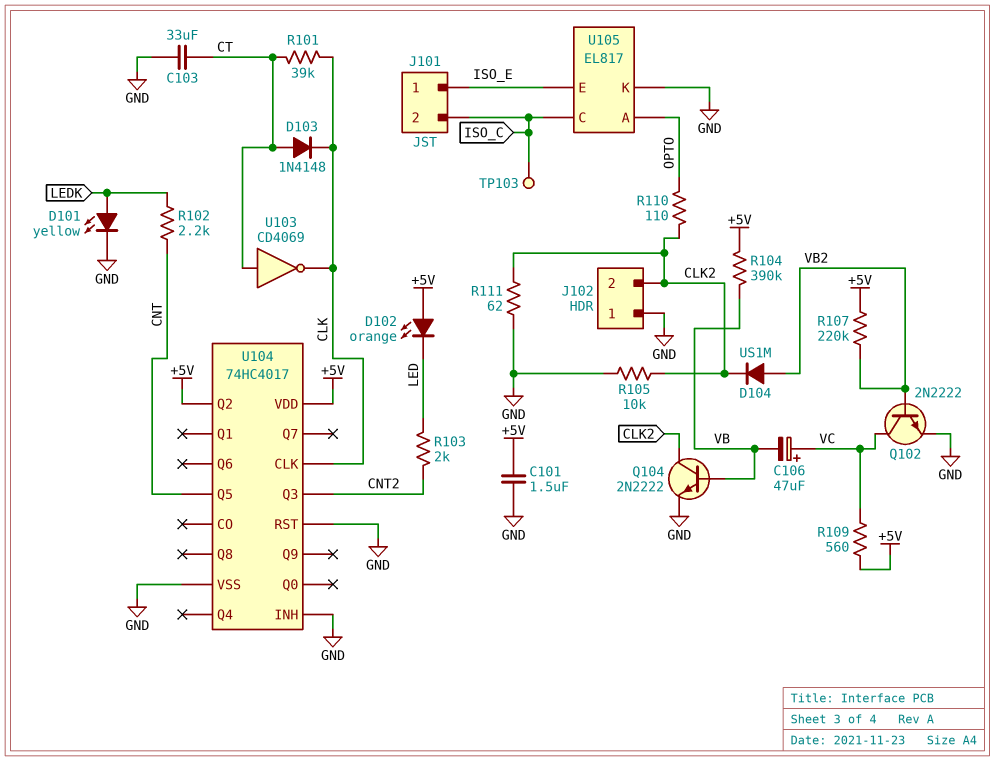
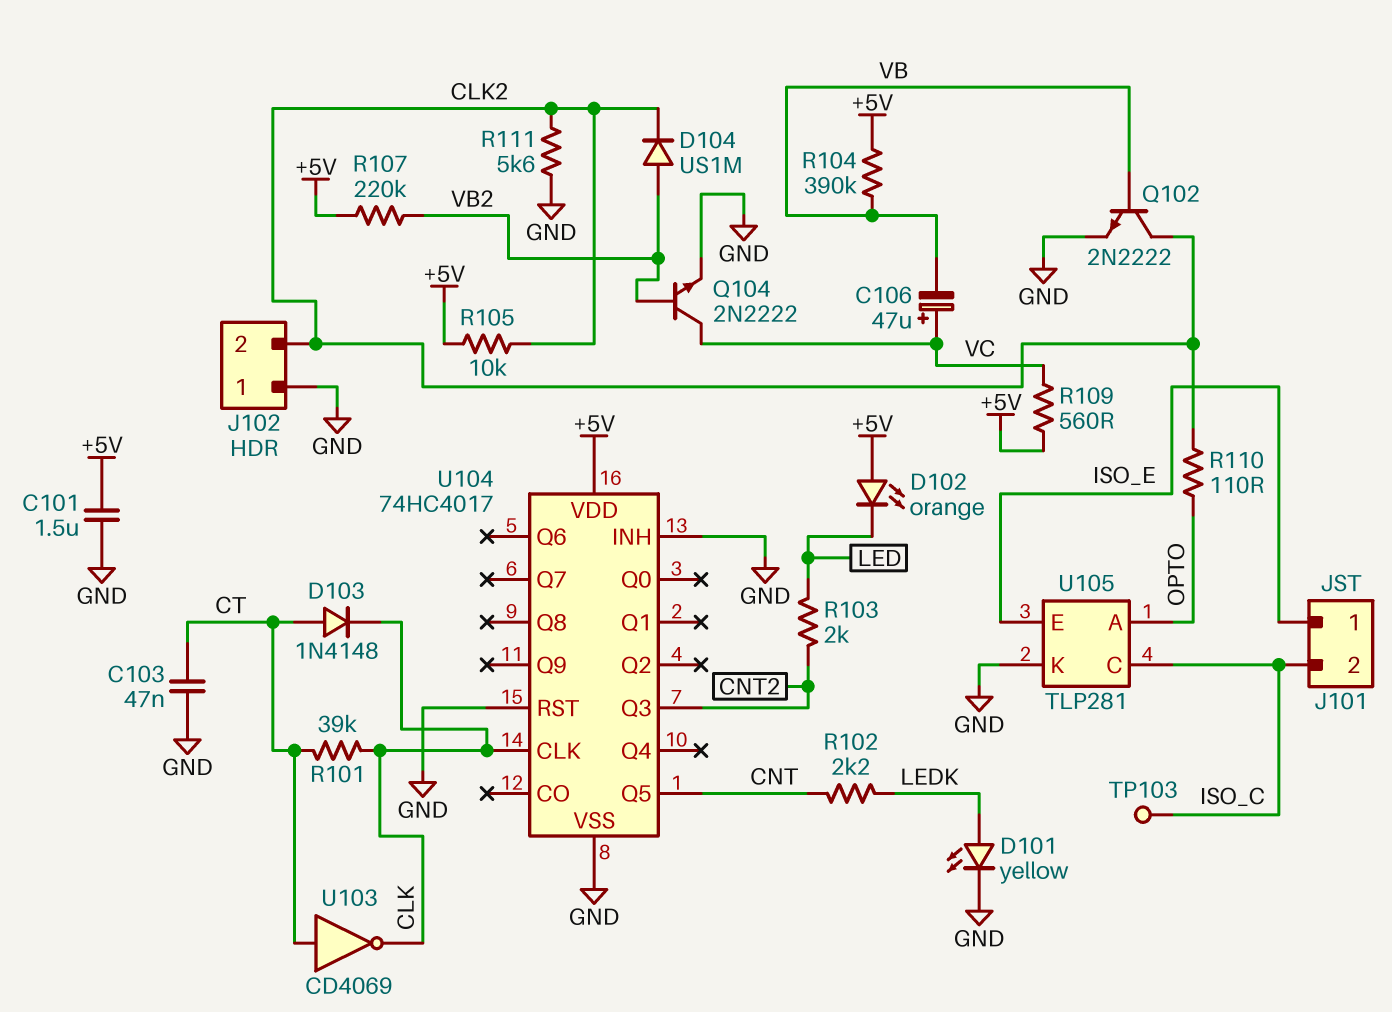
C103: 33uF (CT, GND) -> 47nF (CT, GND)
Q102: NPN 2N2222 (B VB2, C VC, E GND) -> NPN 2N2222 (B VB, C CLK2, E GND)
Q104: NPN 2N2222 (B VB, C CLK2, E GND) -> NPN 2N2222 (B VB2, C VC, E GND)
R105: 10k (CLK2, GND) -> 10k (+5V, CLK2)
R111: 62 (CLK2, GND) -> 5.6k (CLK2, GND)
U104 pin Q2: +5V -> none
U105: EL817 -> TLP281

